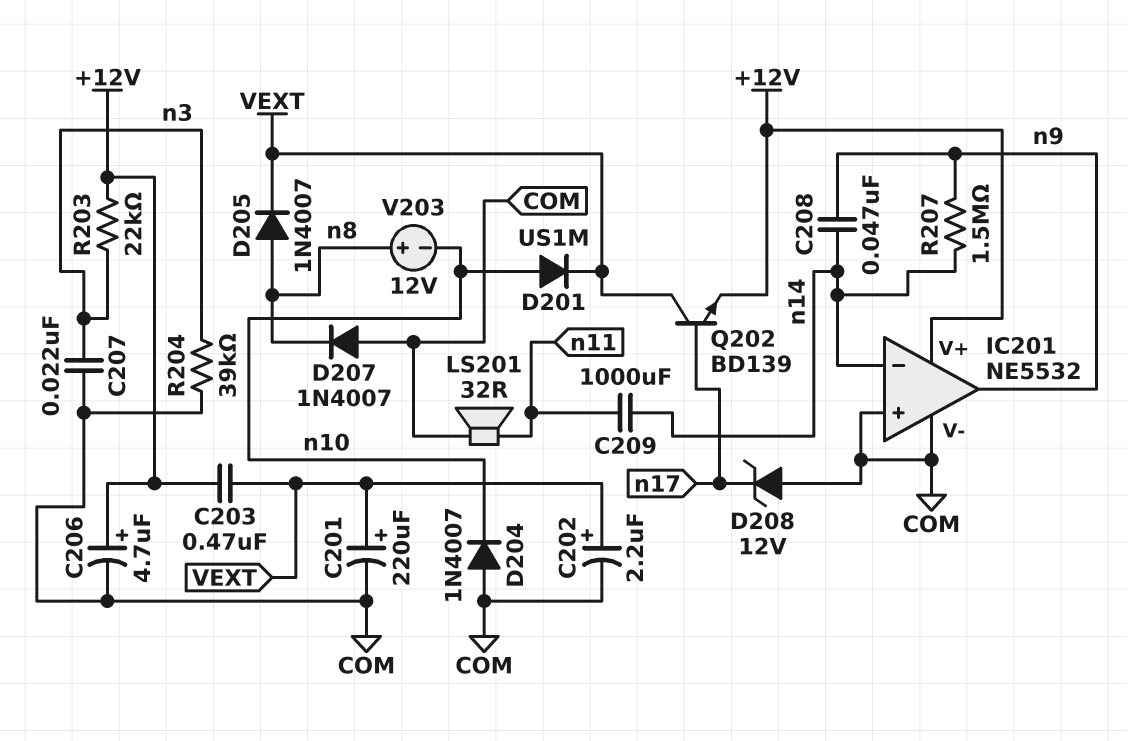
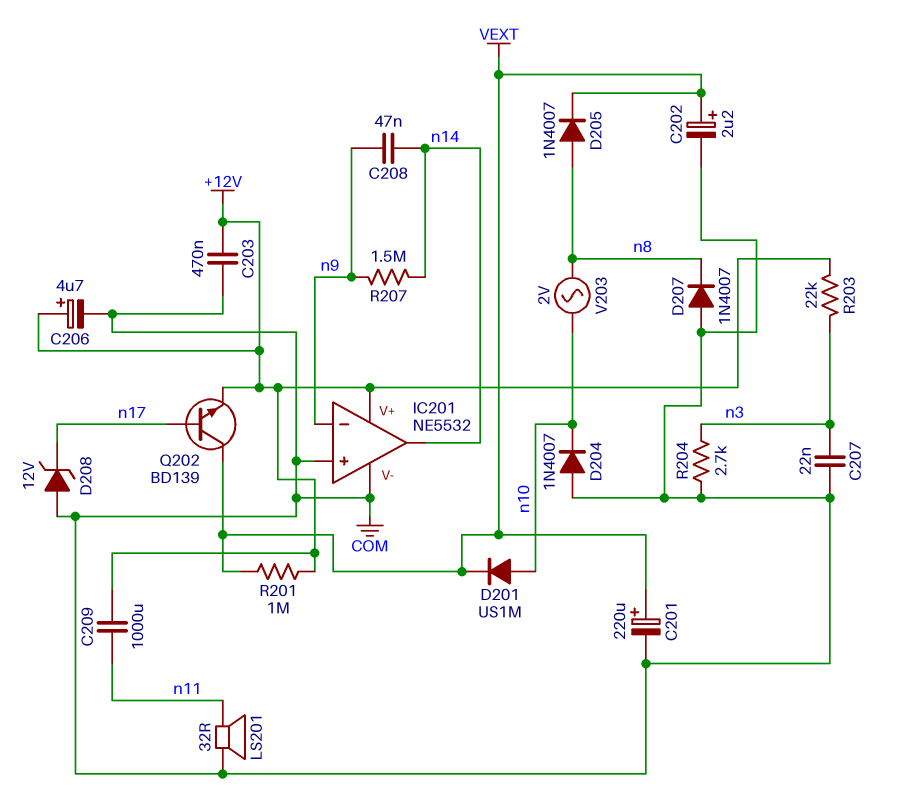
C203: 470nF (+12V, VEXT) -> 470nF (+12V, COM)
C209: 1000uF (n11, n14) -> 1000uF (+12V, n11)
IC201 pin in-: n14 -> n9
IC201 pin out: n9 -> n14
R201: none -> 1M (+12V, VEXT)
R204: 39k (COM, n3) -> 2.7k (COM, n3)
V203: 12V (plus n8, minus n10) -> AC 2V (n8, n10)

